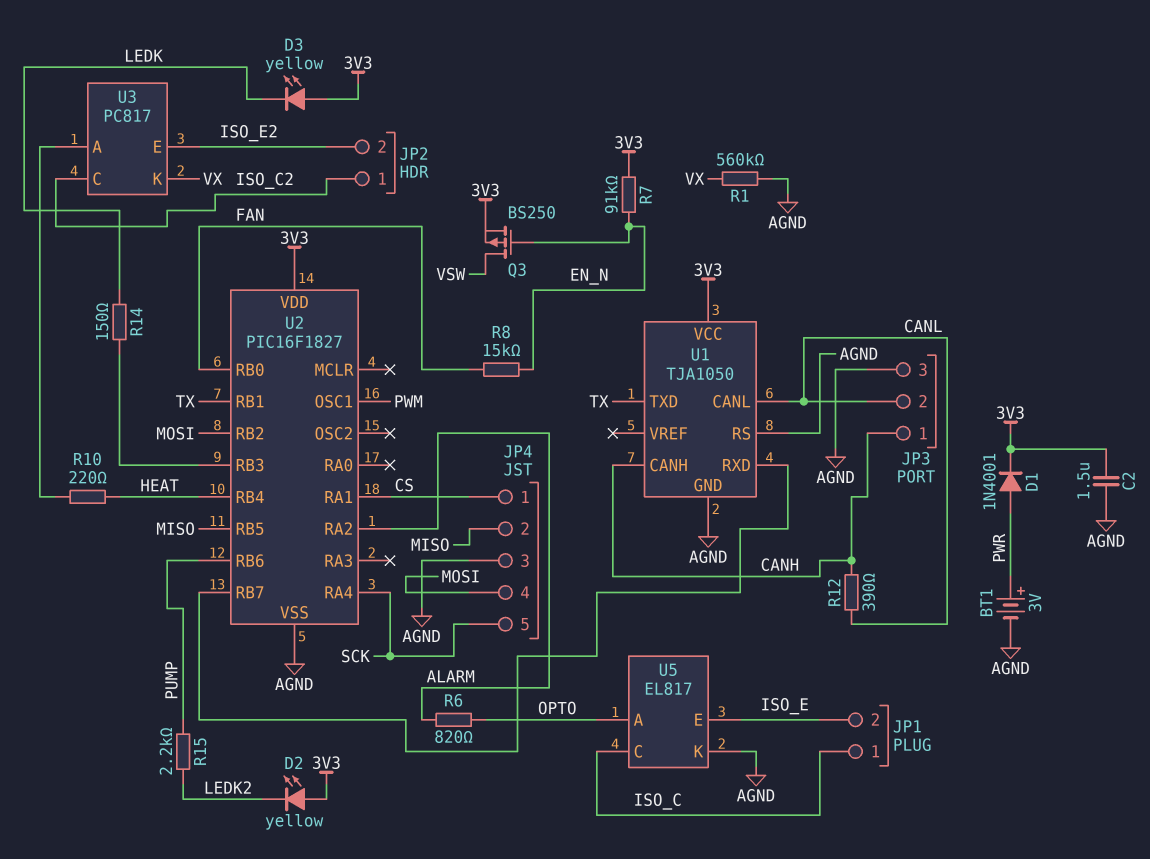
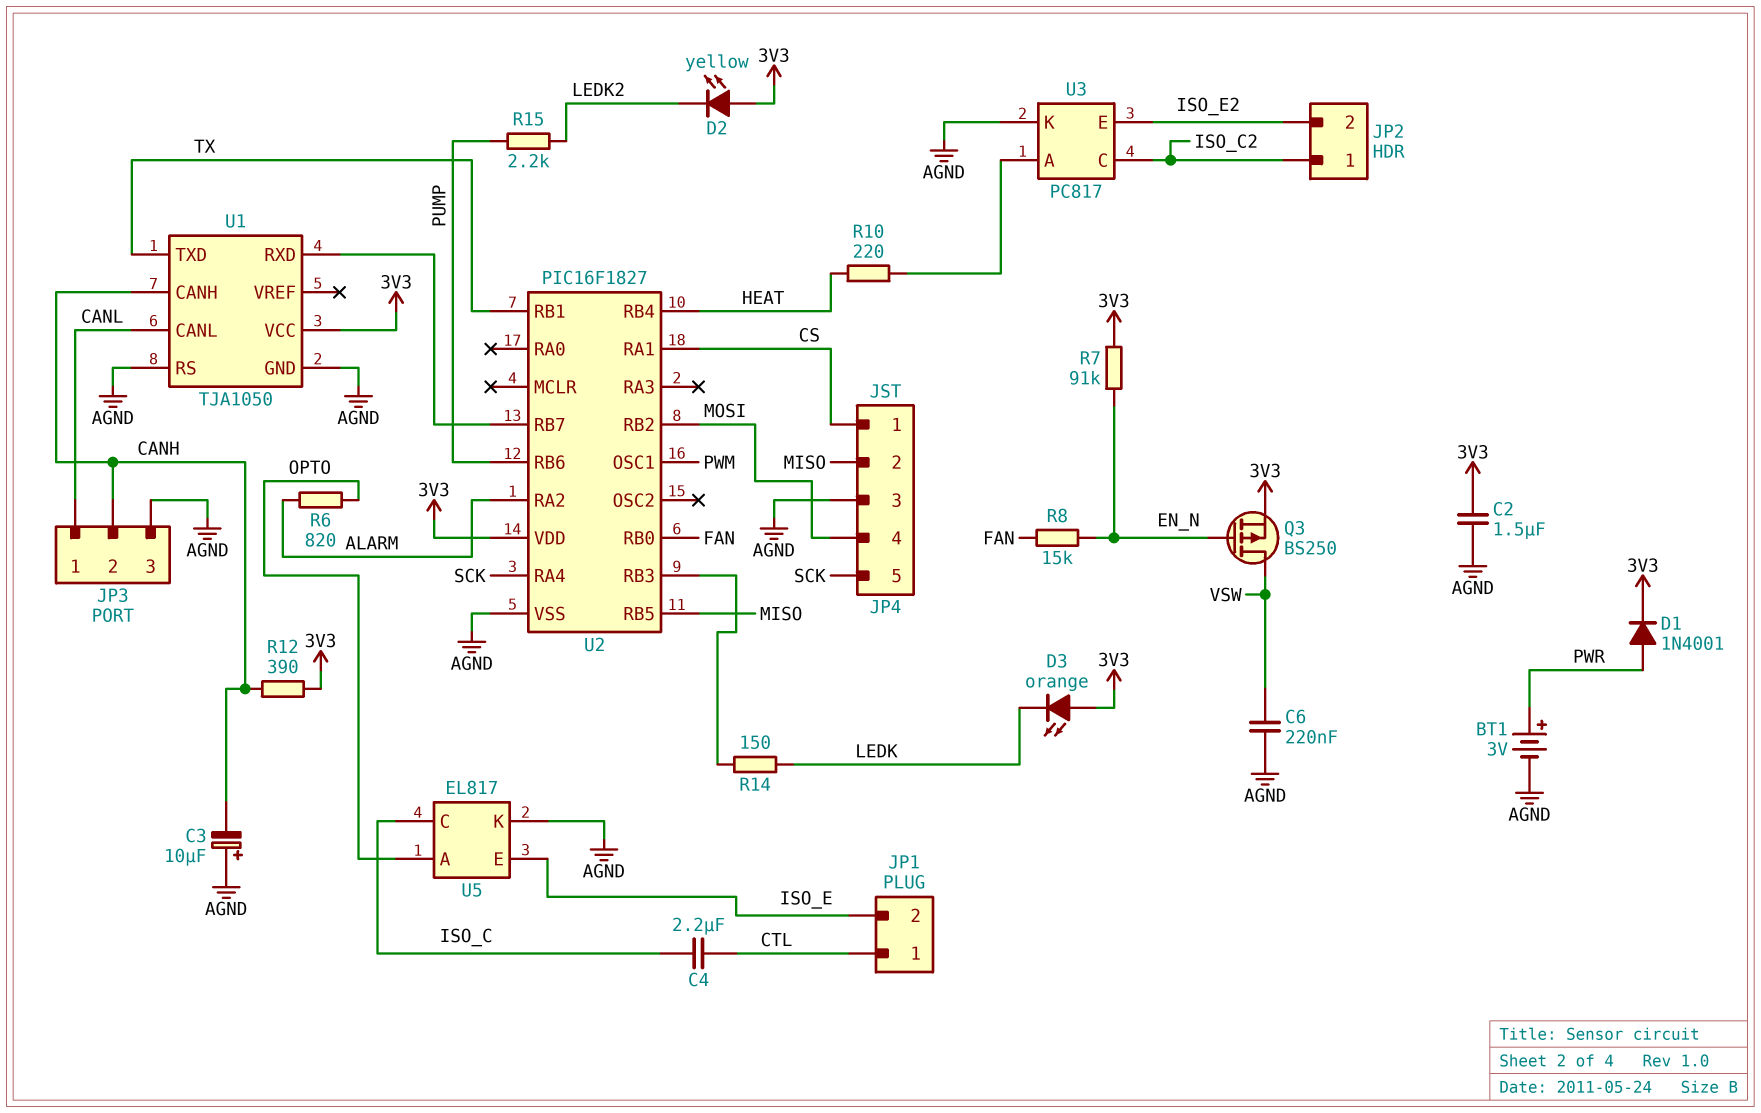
C3: none -> 10uF (plus AGND, minus CANH)
C4: none -> 2.2uF (CTL, ISO_C)
C6: none -> 220nF (AGND, VSW)
D3: LED yellow (A 3V3, K LEDK) -> LED orange (A 3V3, K LEDK)
JP1 pin 1: ISO_C -> CTL
JP3 pin 1: CANH -> CANL
JP3 pin 2: CANL -> CANH
R1: 560k (AGND, VX) -> none
R12: 390 (CANH, CANL) -> 390 (3V3, CANH)
U3 pin K: VX -> AGND

